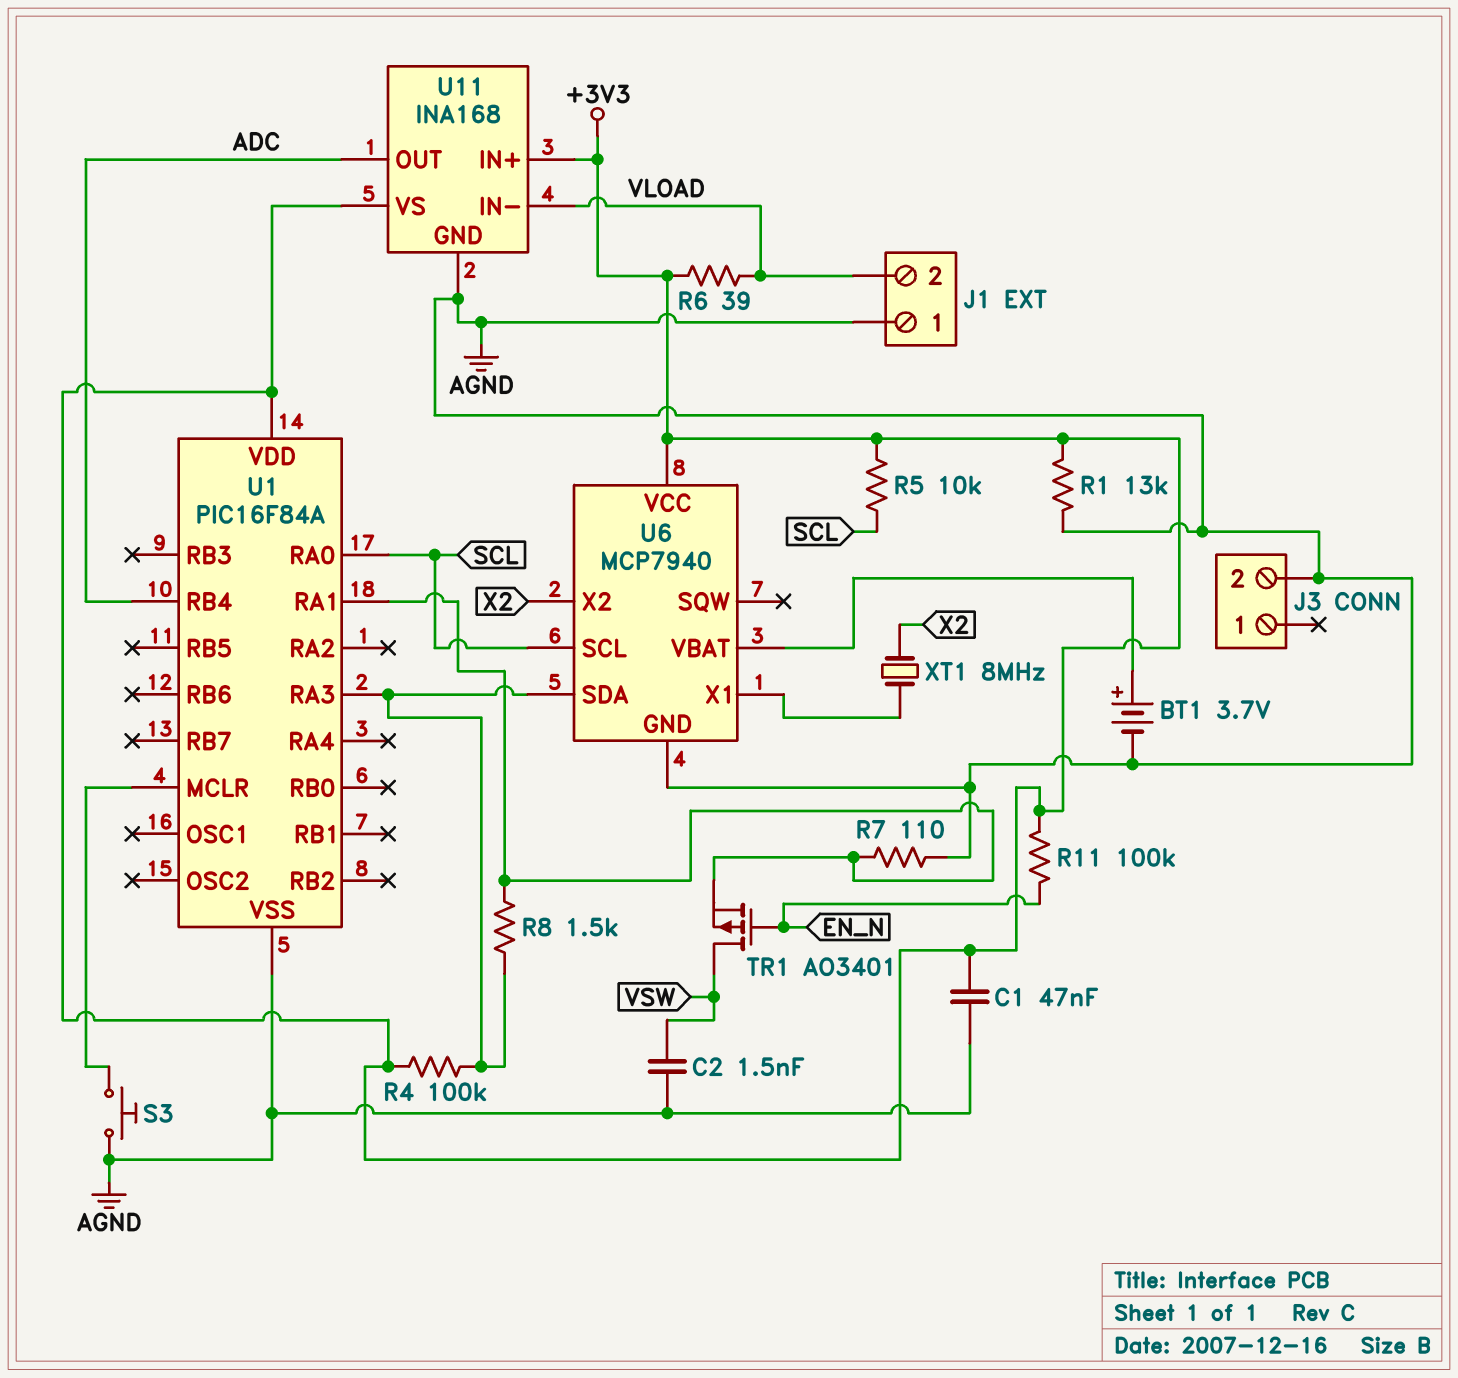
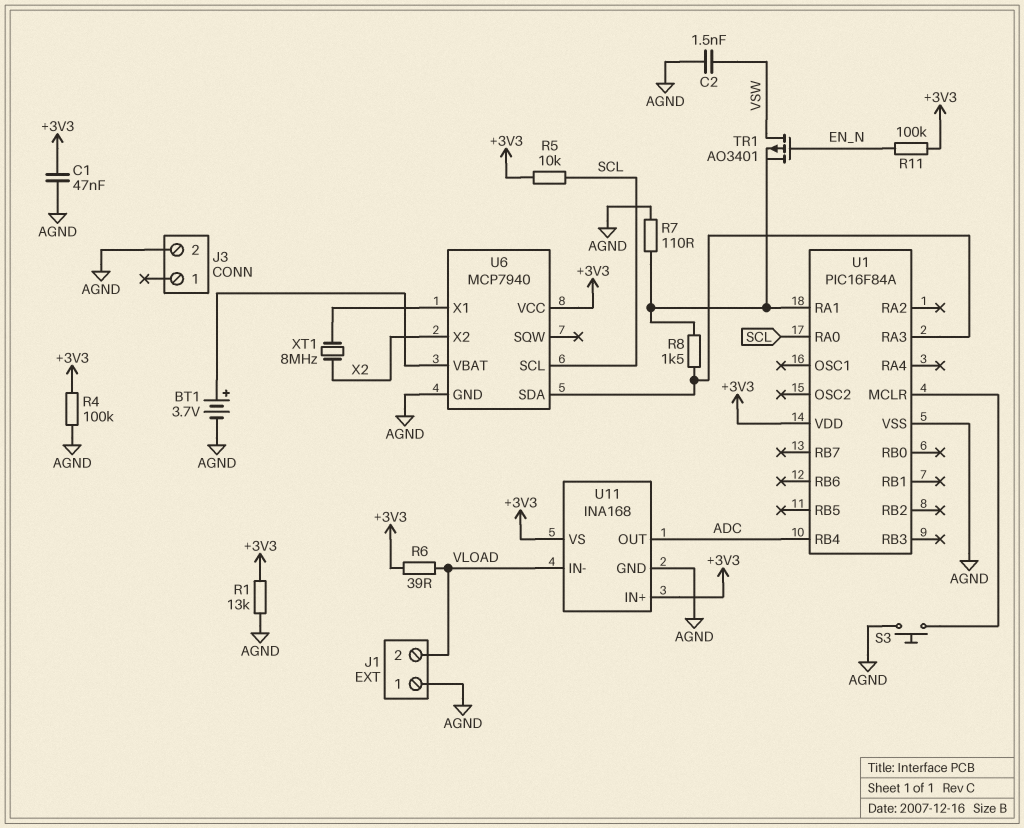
R4: 100k (+3V3, U1/RA3) -> 100k (+3V3, AGND)

